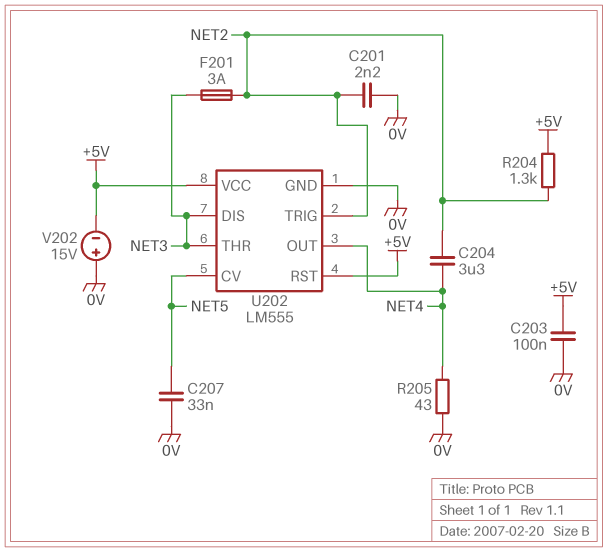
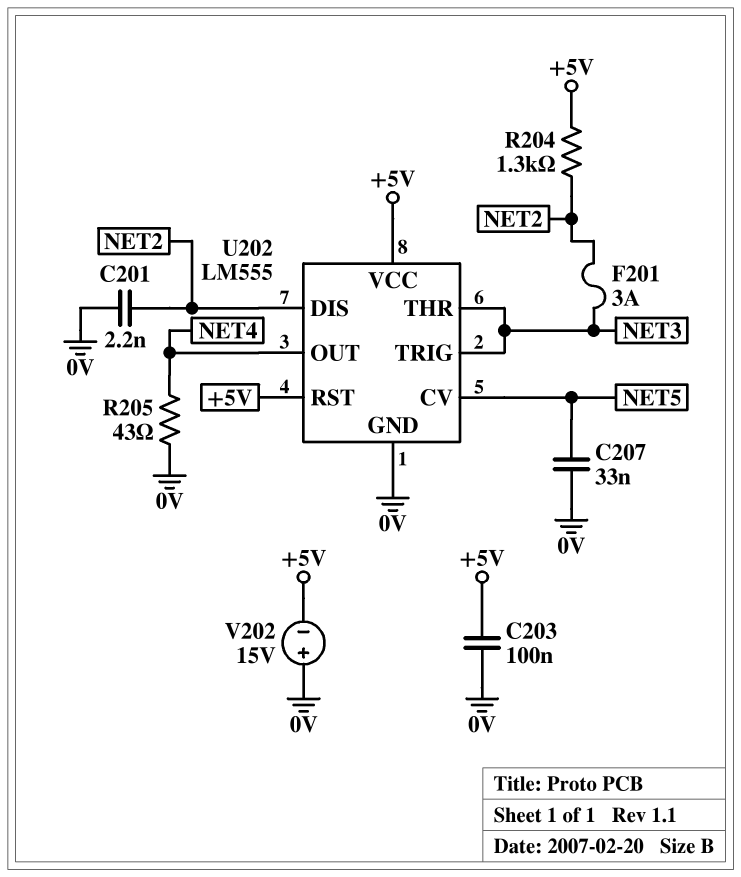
C204: 3.3uF (NET2, NET4) -> none
U202 pin DIS: NET3 -> NET2
U202 pin TRIG: NET2 -> NET3

